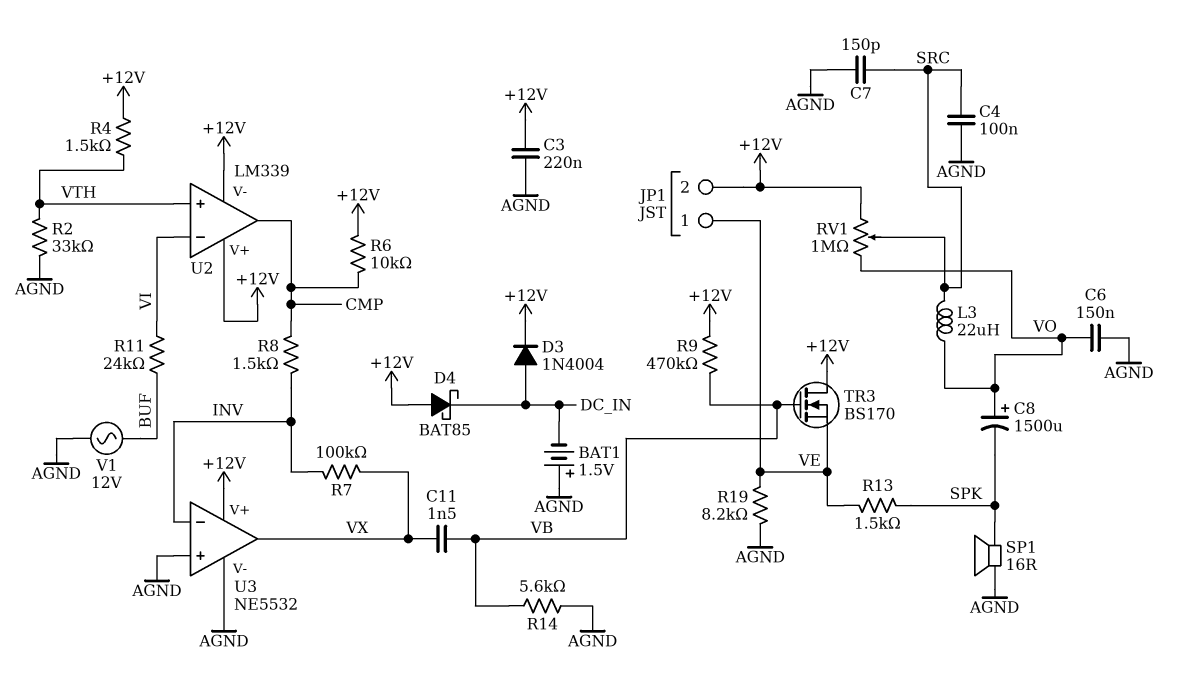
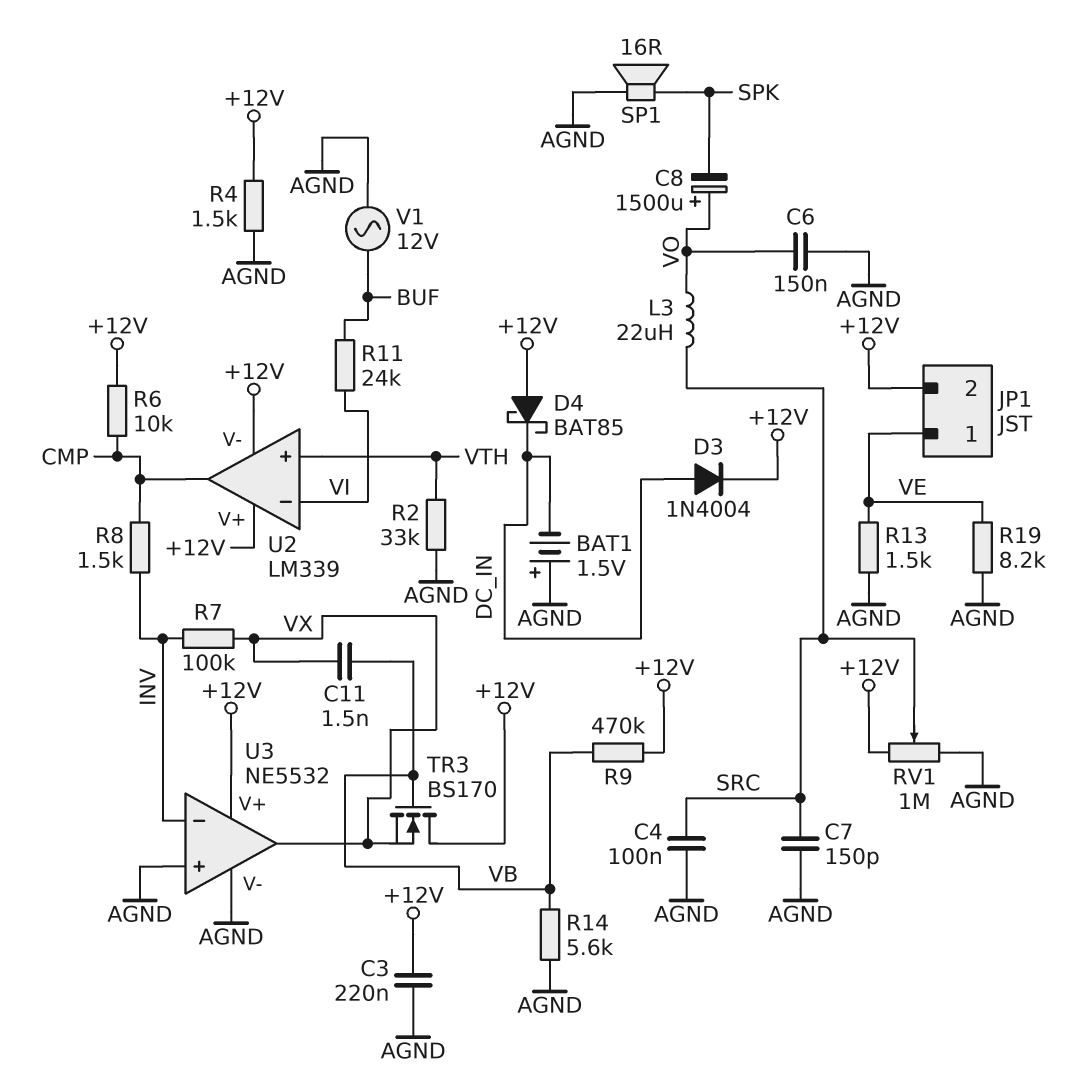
R4: 1.5k (+12V, VTH) -> 1.5k (+12V, AGND)
R13: 1.5k (SPK, VE) -> 1.5k (AGND, VE)
RV1: 1M (+12V, VO, wiper SRC) -> 1M (+12V, AGND, wiper SRC)
TR3: NMOS BS170 (G VB, D +12V, S VE) -> NMOS BS170 (G VB, D +12V, S VX)

